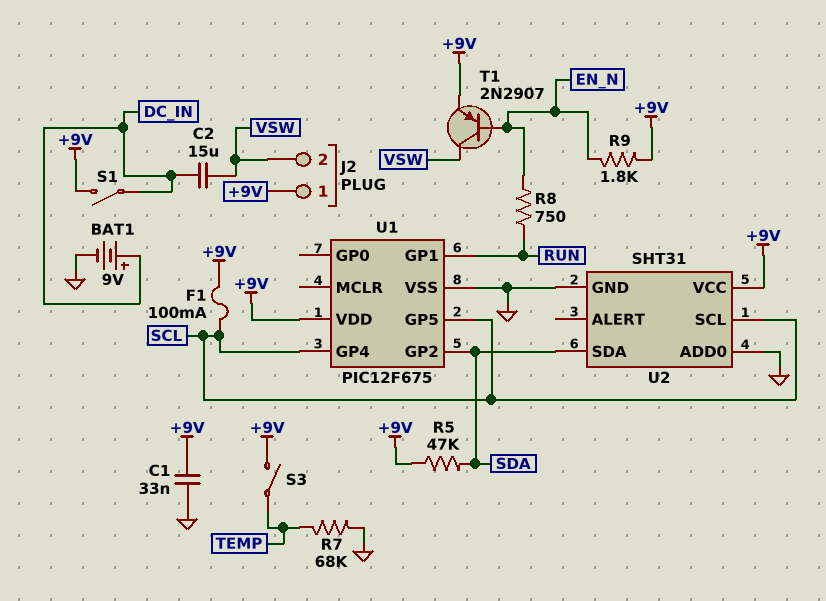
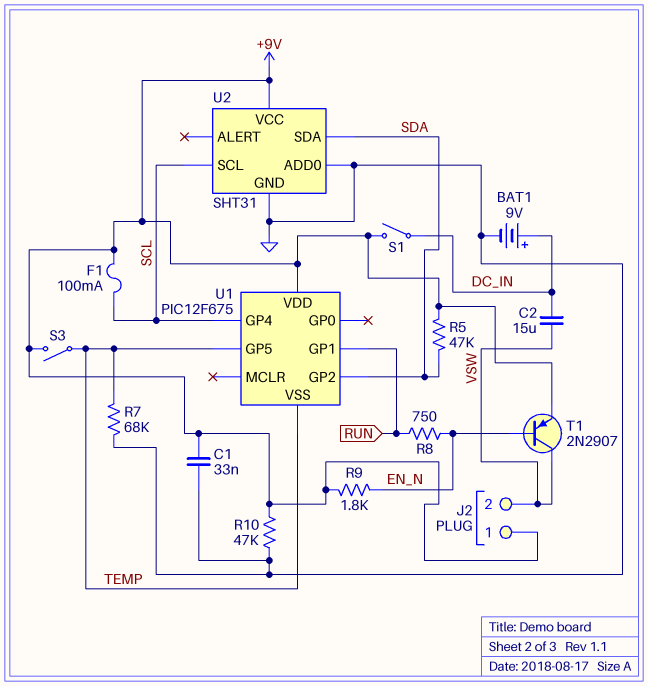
R10: none -> 47k (+9V, GND)
U1 pin GP5: SCL -> TEMP
U1 pin VSS: GND -> TEMP

